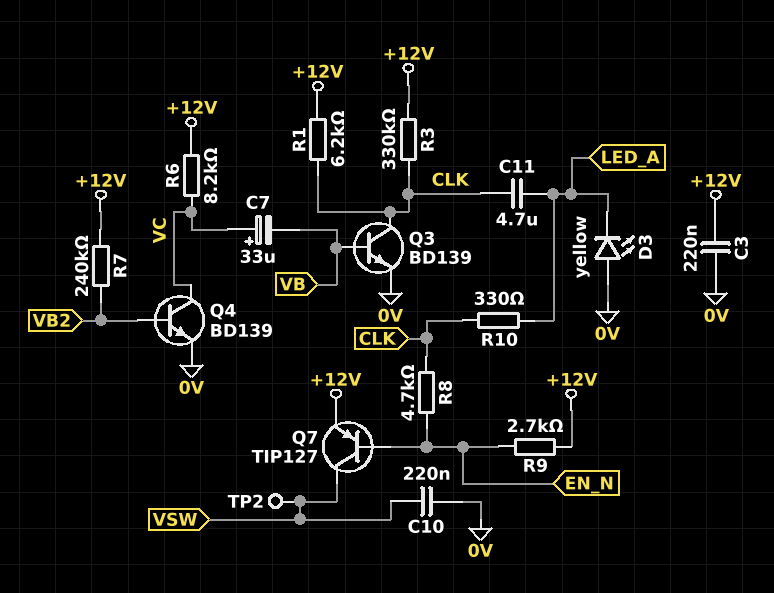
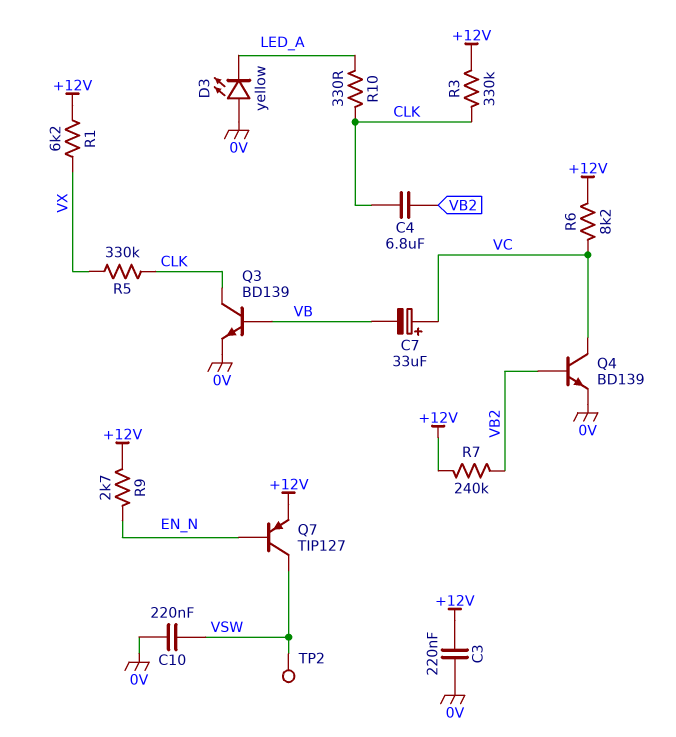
C4: none -> 6.8uF (CLK, VB2)
C11: 4.7uF (CLK, LED_A) -> none
R1: 6.2k (+12V, CLK) -> 6.2k (+12V, VX)
R5: none -> 330k (CLK, VX)
R8: 4.7k (CLK, EN_N) -> none

